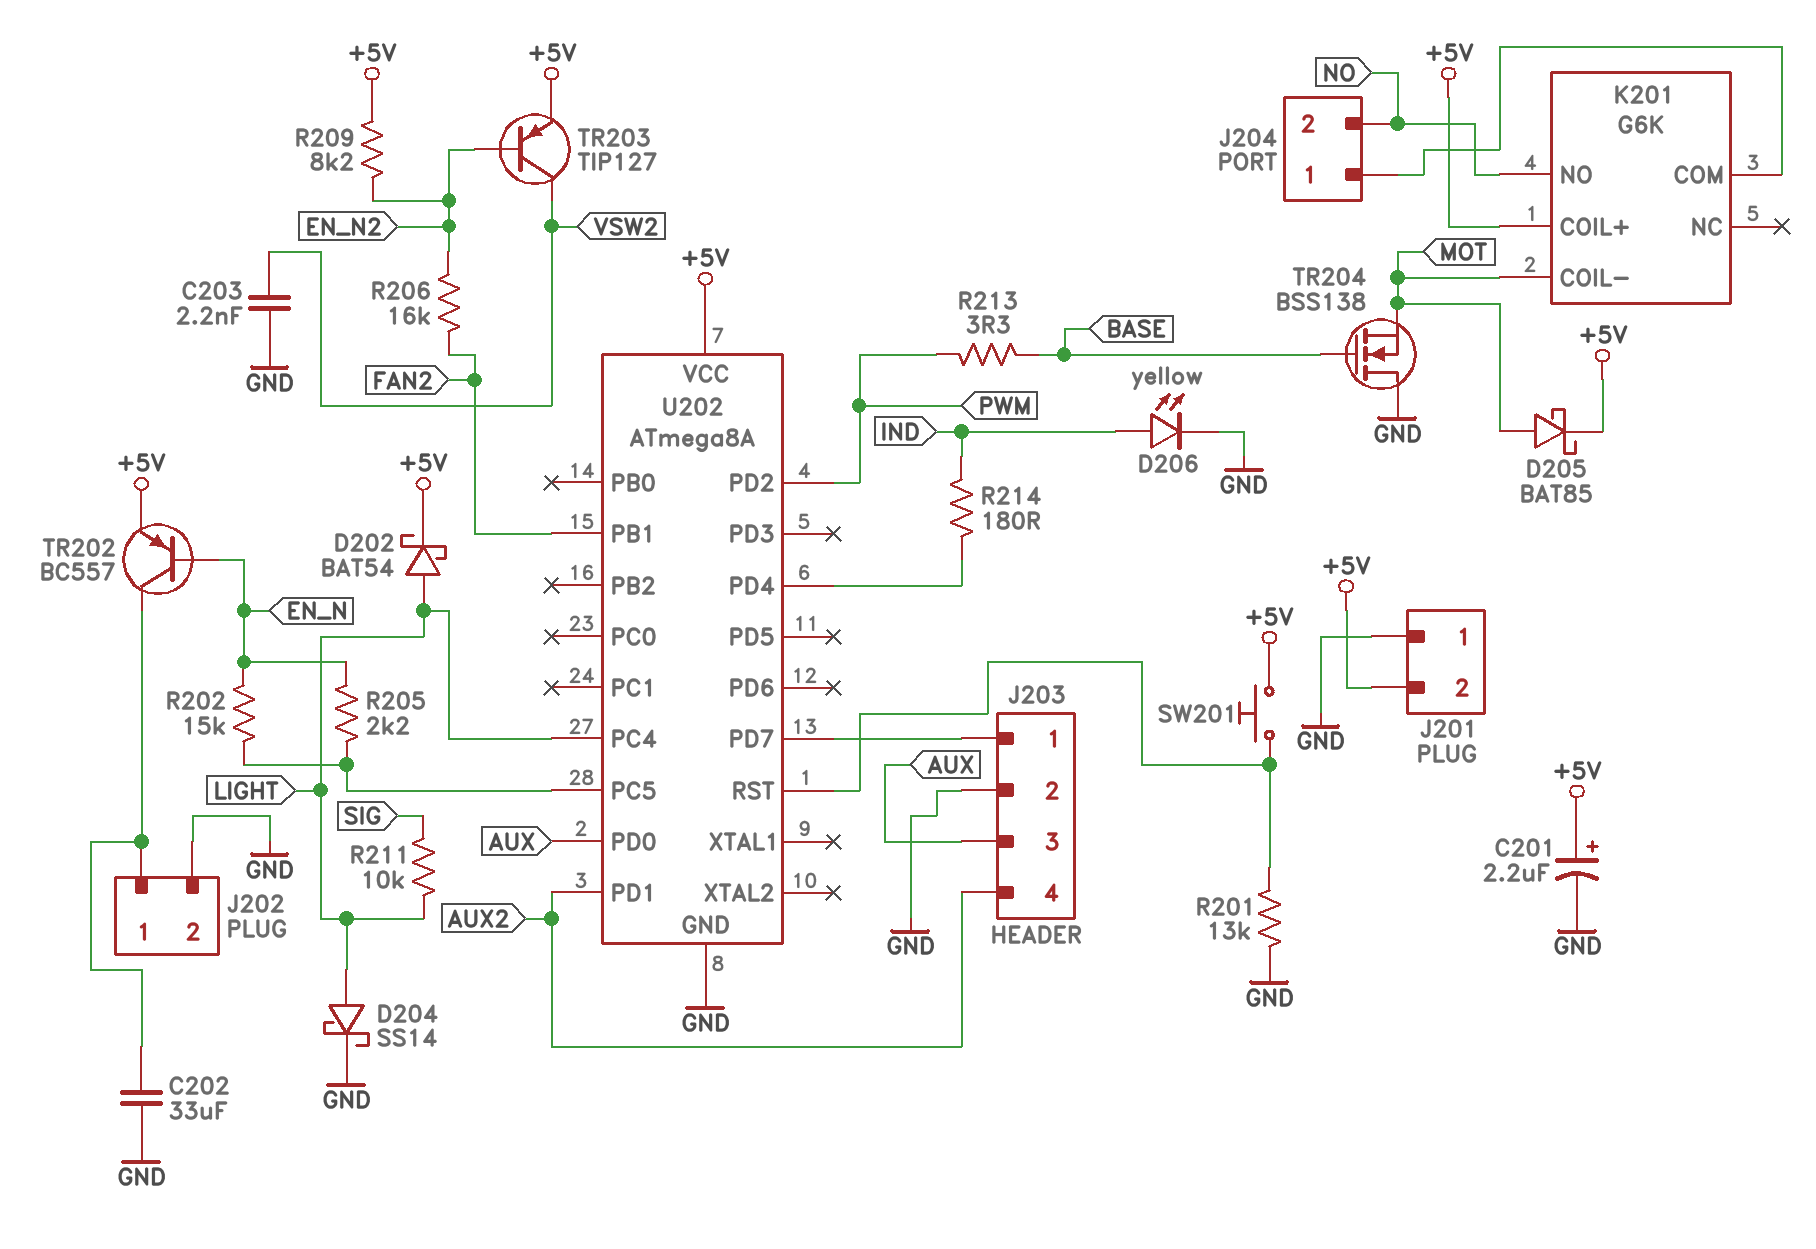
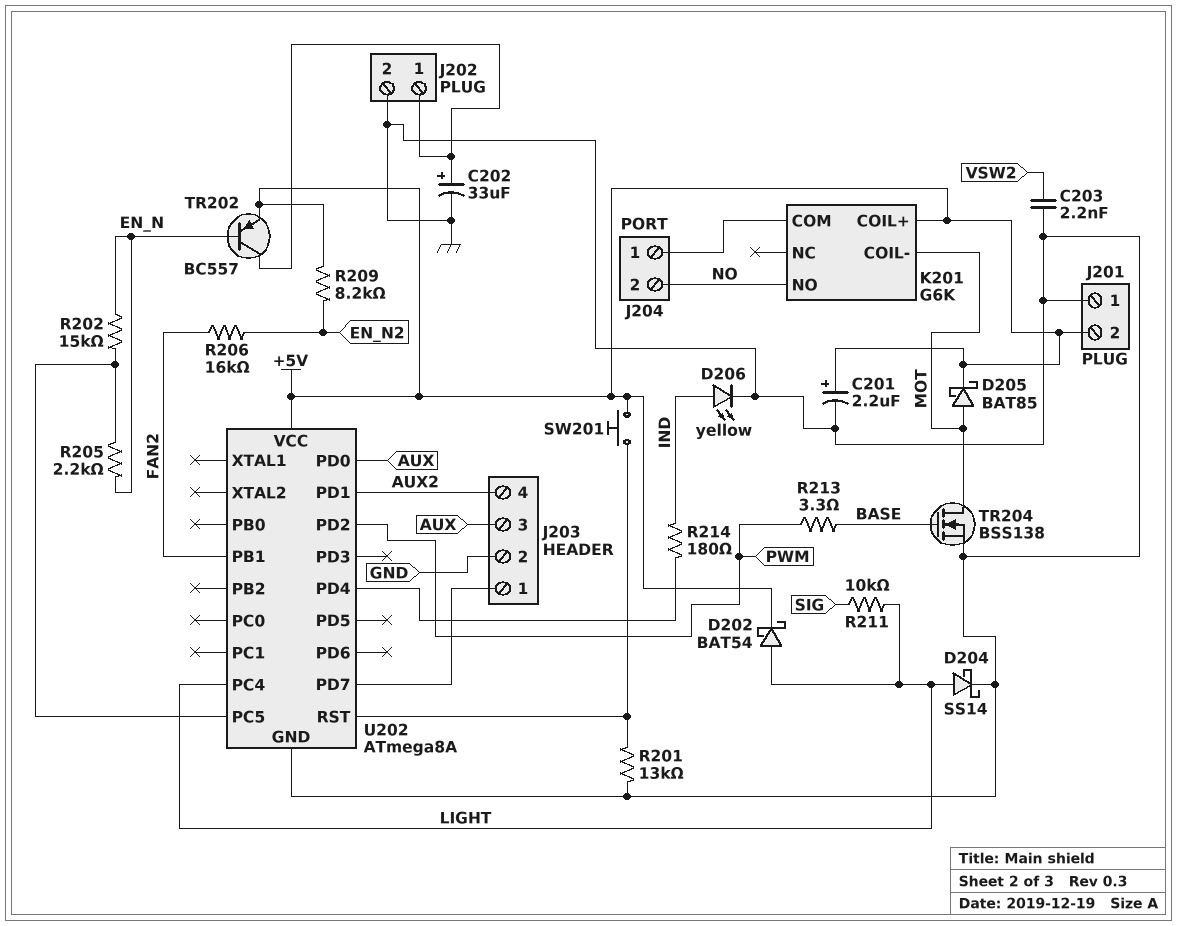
C202: 33uF (GND, J202/1) -> 33uF (plus J202/1, minus GND)
TR203: PNP TIP127 (B EN_N2, C VSW2, E +5V) -> none
TR204: NMOS BSS138 (G BASE, D GND, S MOT) -> NMOS BSS138 (G BASE, D MOT, S GND)

